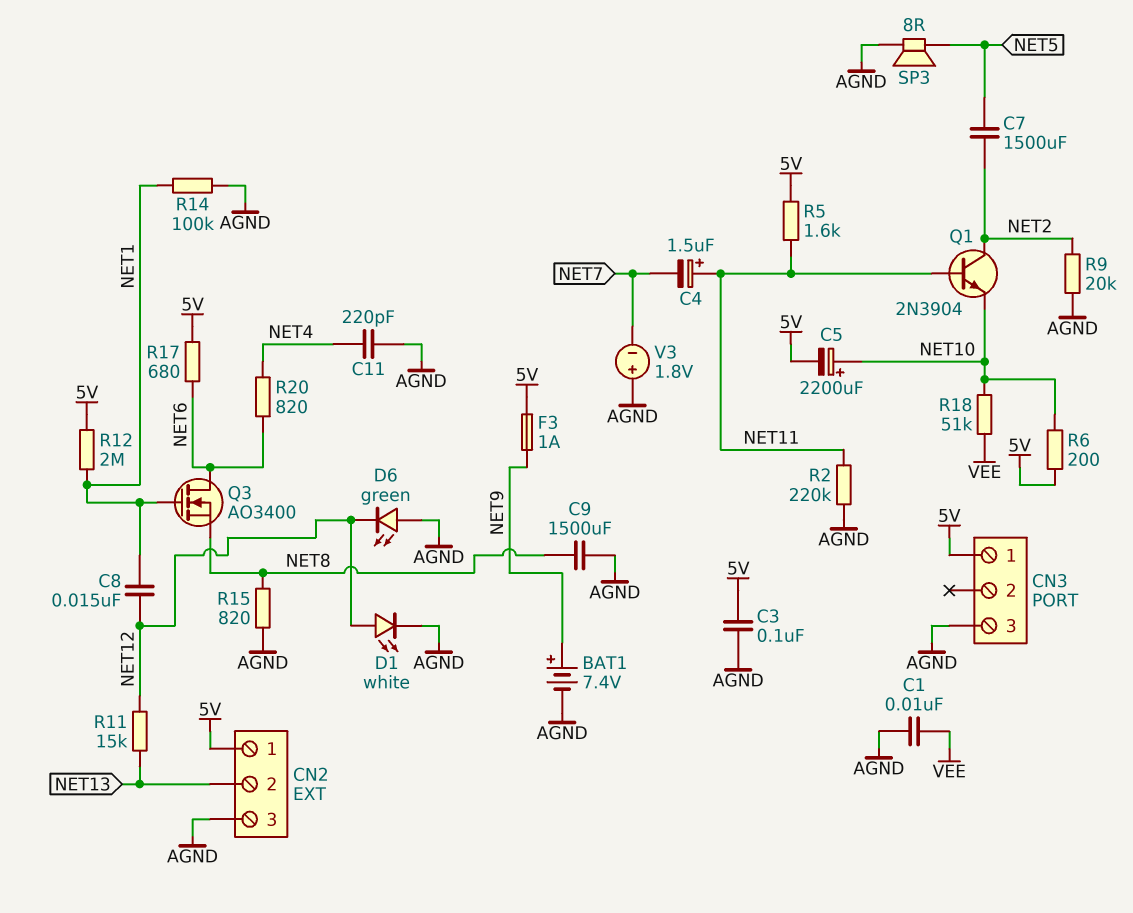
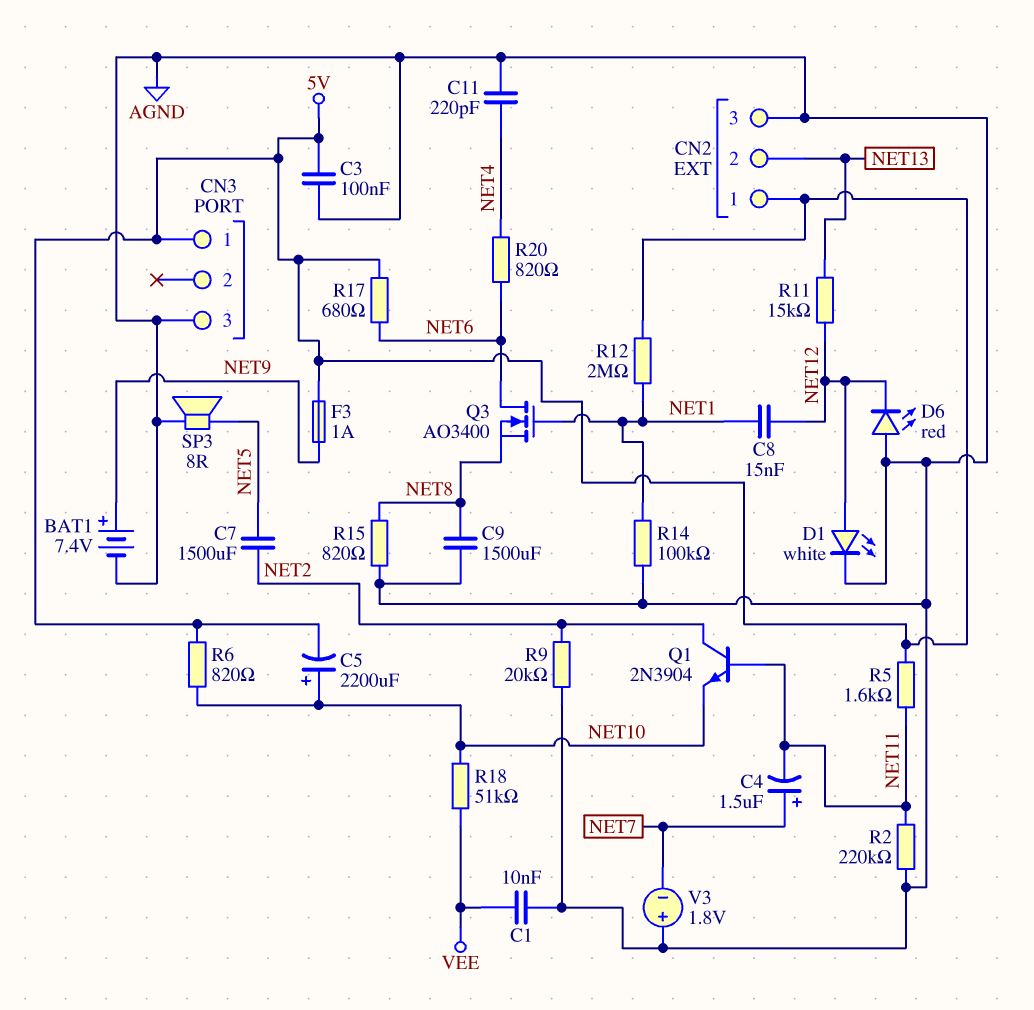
C4: 1.5uF (plus NET11, minus NET7) -> 1.5uF (plus NET7, minus NET11)
D6: LED green (A AGND, K NET12) -> LED red (A AGND, K NET12)
R6: 200 (5V, NET10) -> 820 (5V, NET10)

